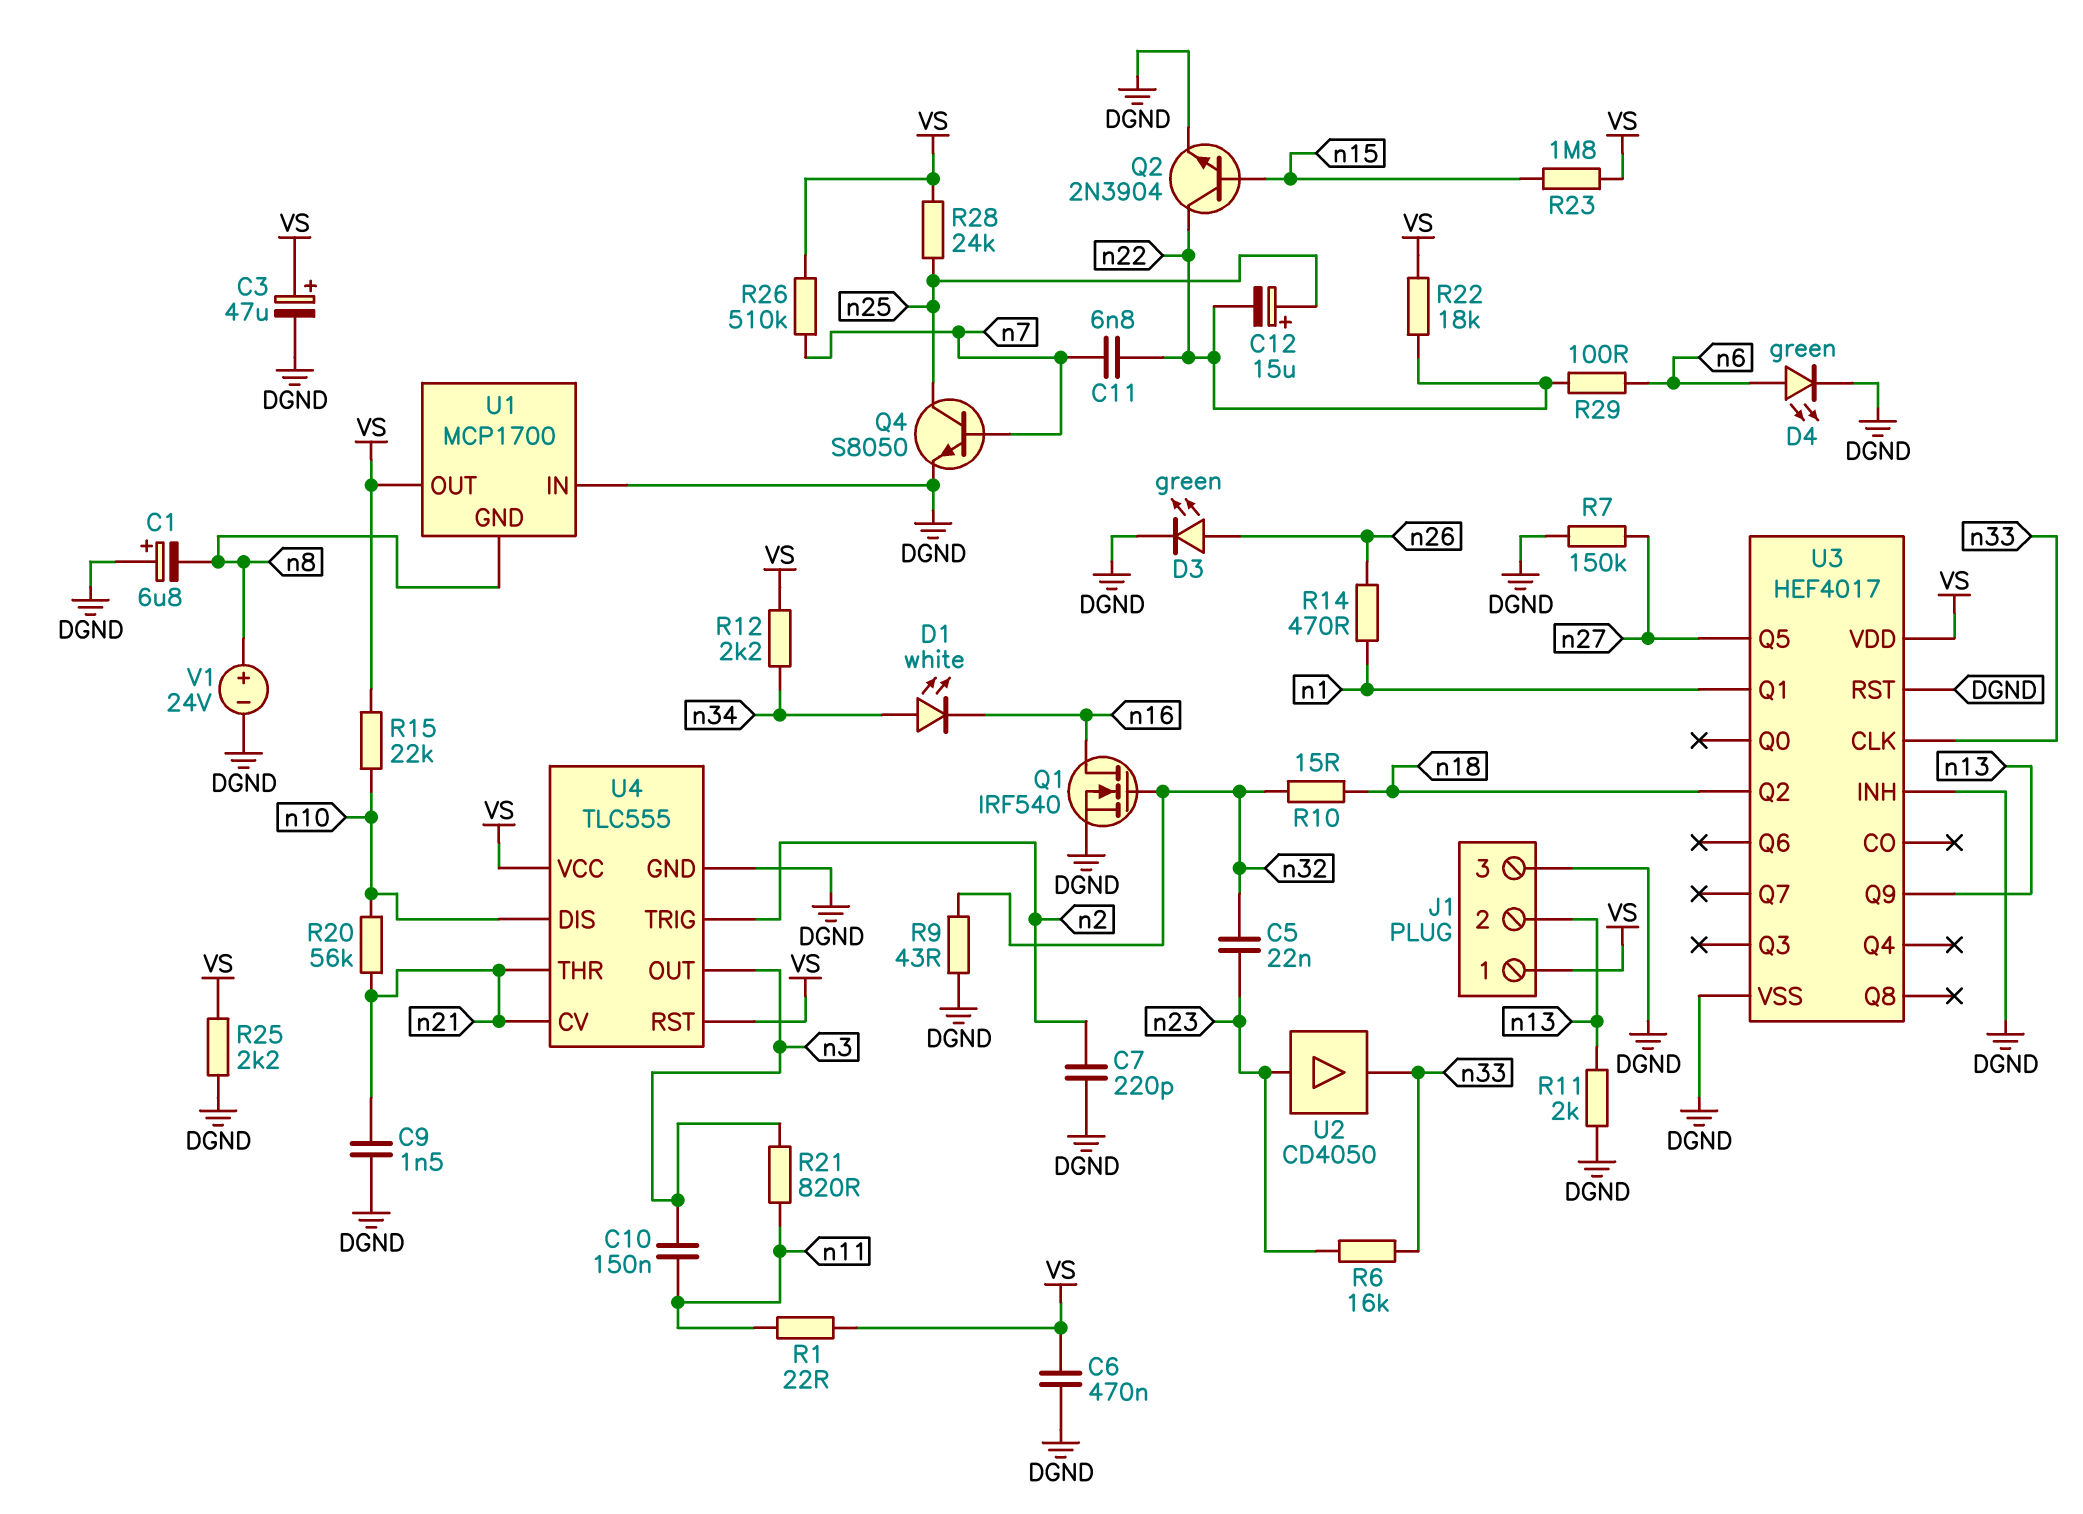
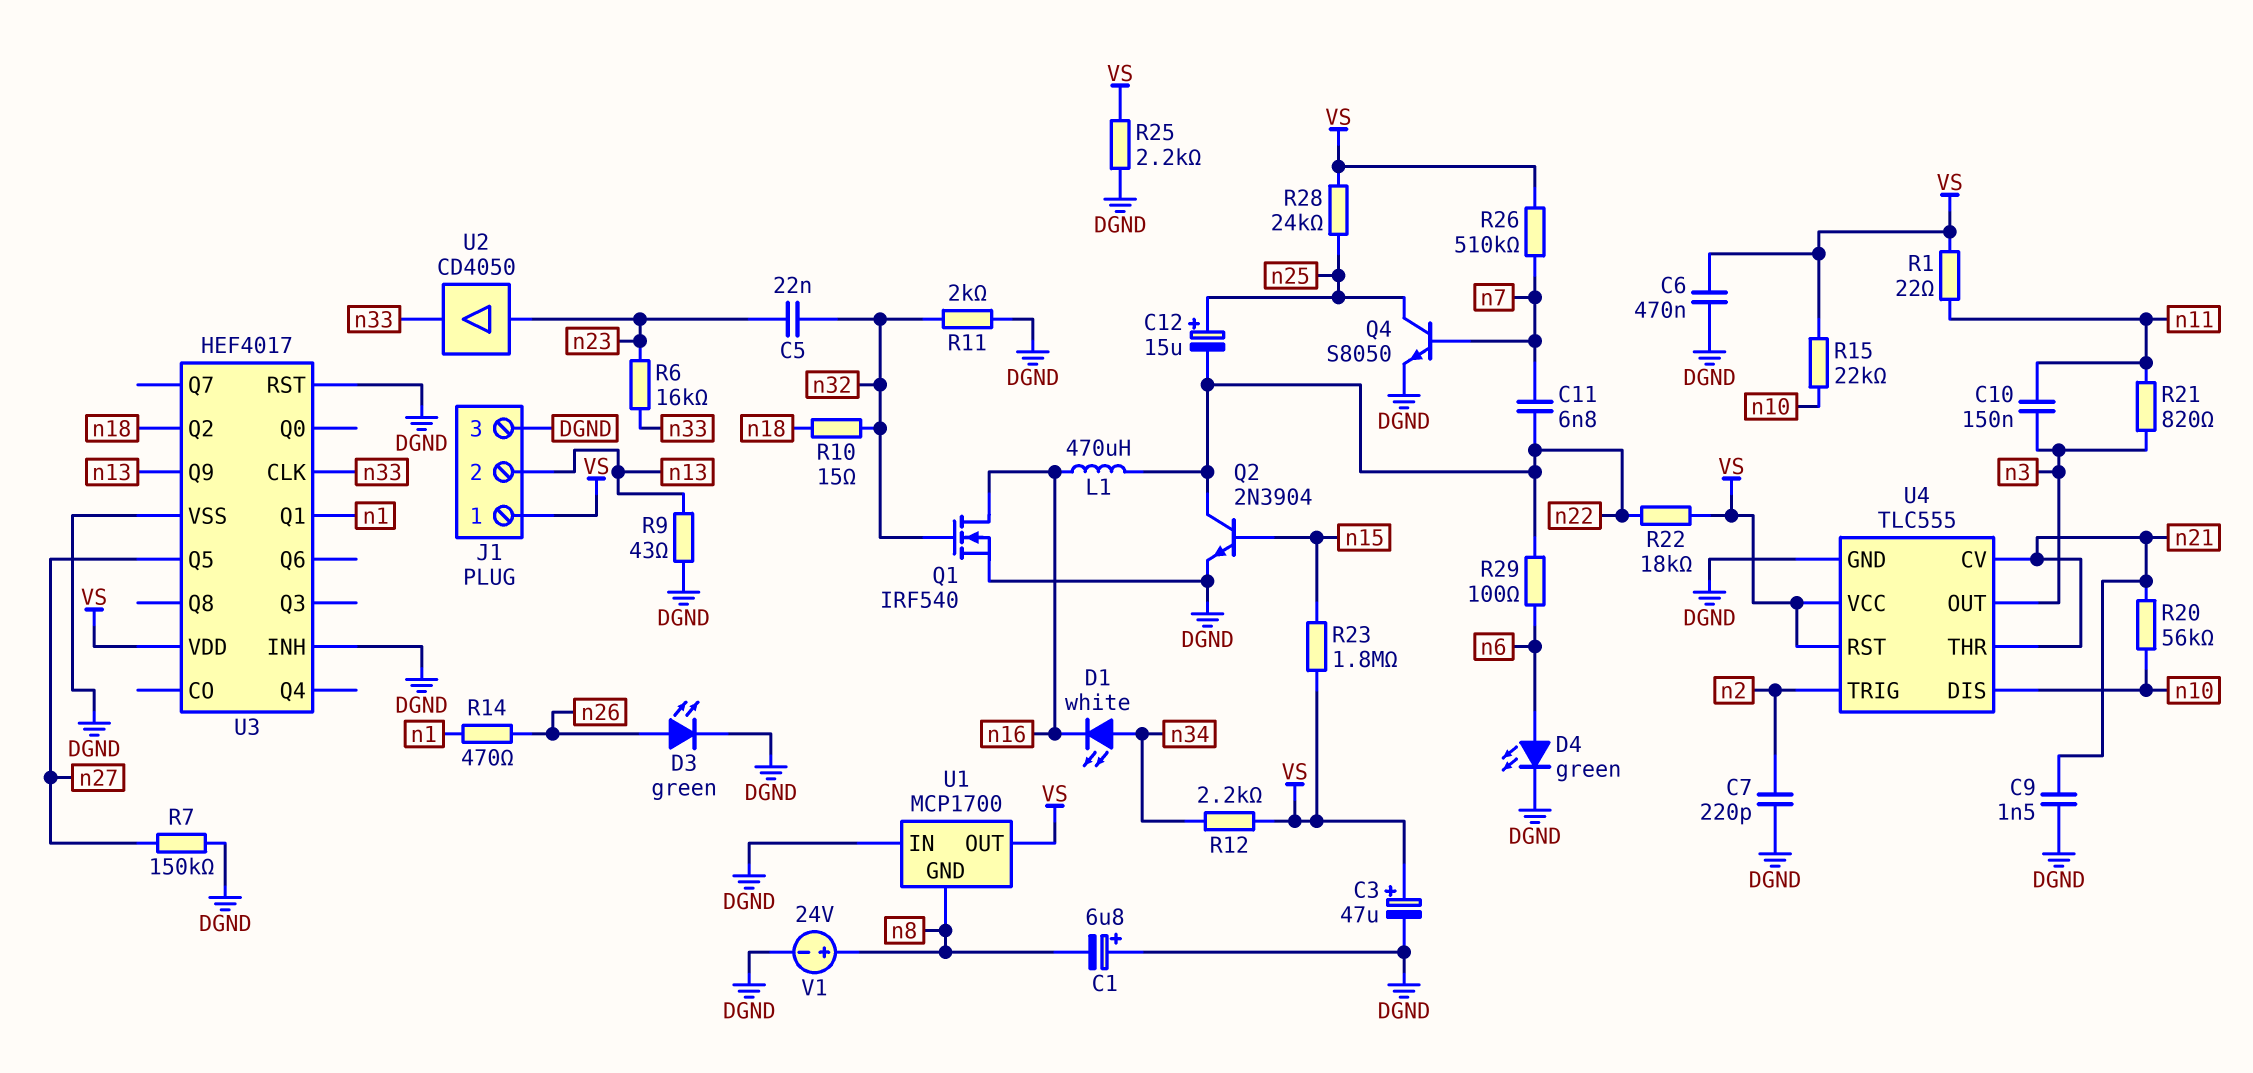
L1: none -> 470uH (n16, n22)
R9: 43 (DGND, n32) -> 43 (DGND, n13)
R11: 2k (DGND, n13) -> 2k (DGND, n32)

